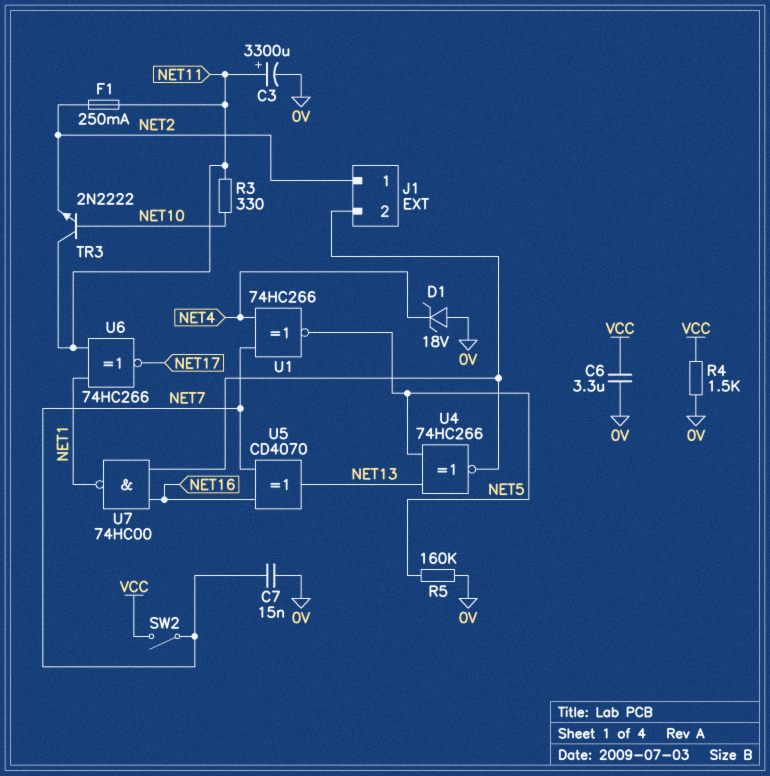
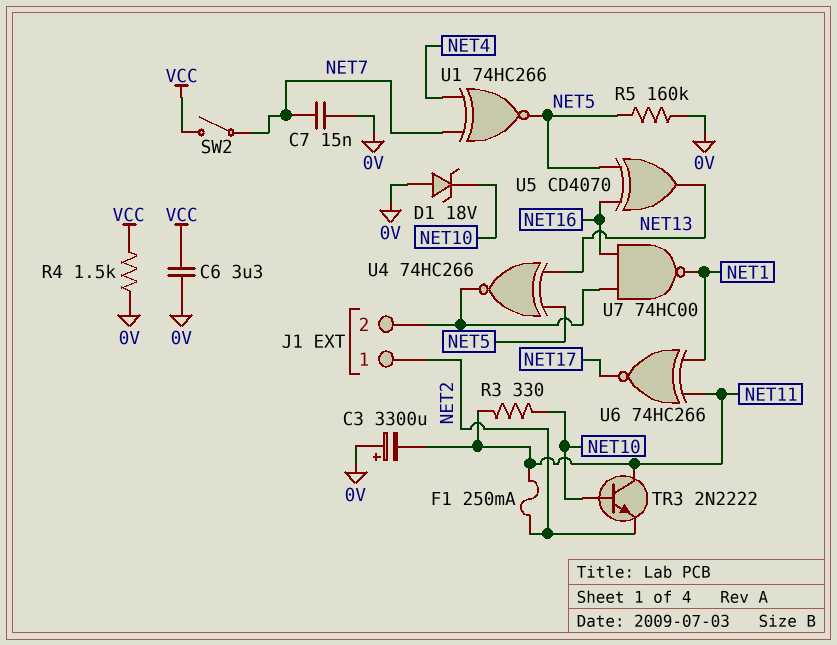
C3: 3300uF (plus NET11, minus 0V) -> 3300uF (plus 0V, minus NET11)
D1: zener 18V (A 0V, K NET4) -> zener 18V (A 0V, K NET10)
U5: XOR CD4070 (in NET7, in NET16, out NET13) -> XOR CD4070 (in NET5, in NET16, out NET13)

